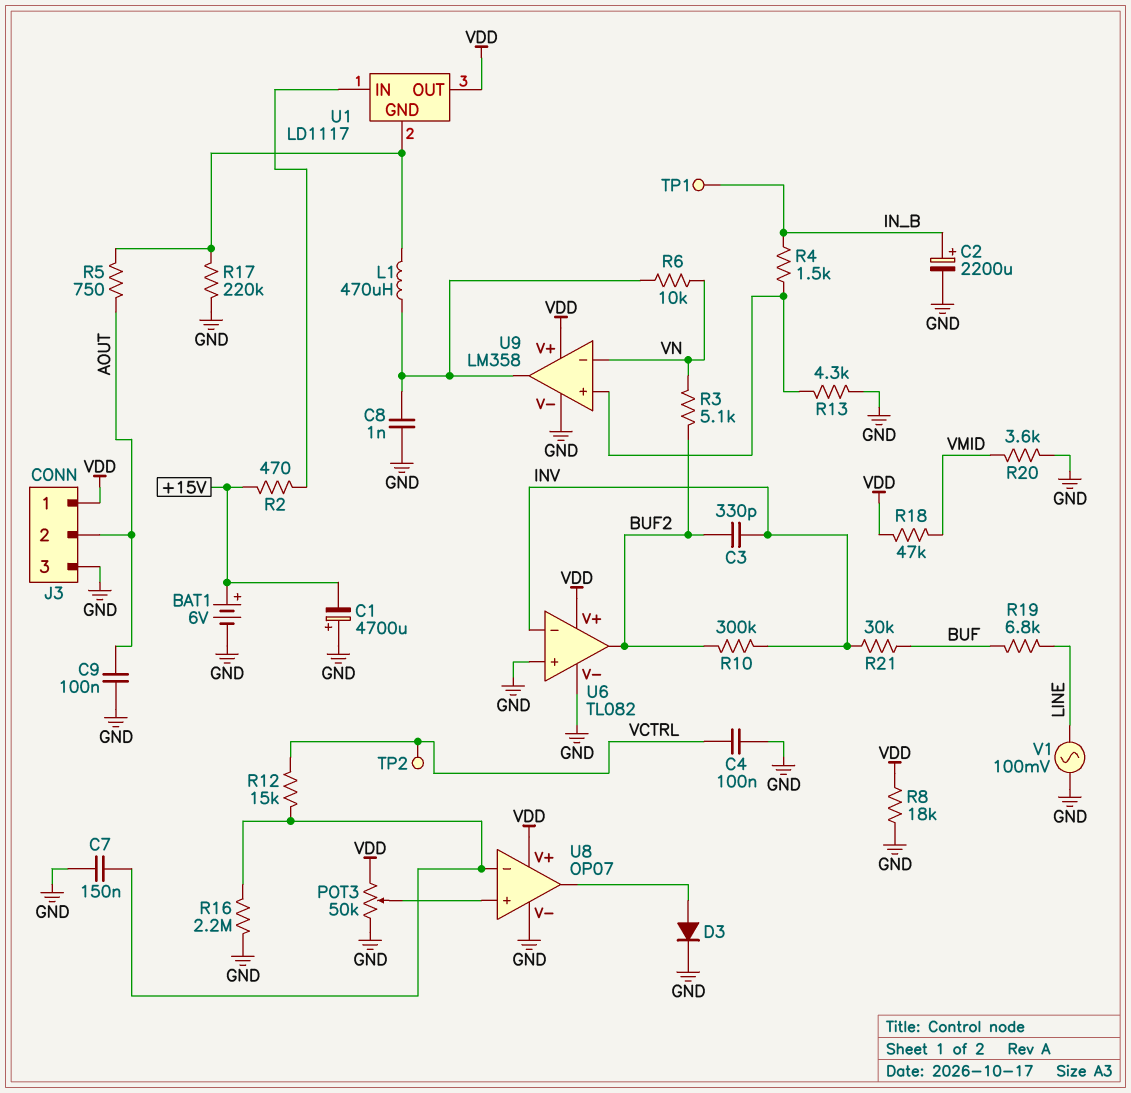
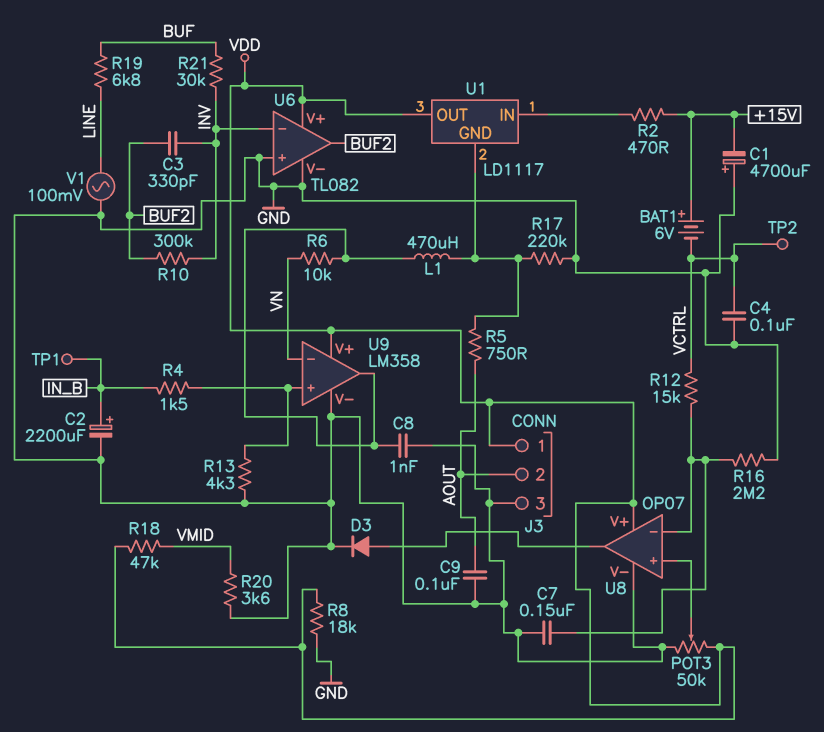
BAT1: 6V (plus +15V, minus GND) -> 6V (plus +15V, minus VCTRL)
R3: 5.1k (BUF2, VN) -> none

